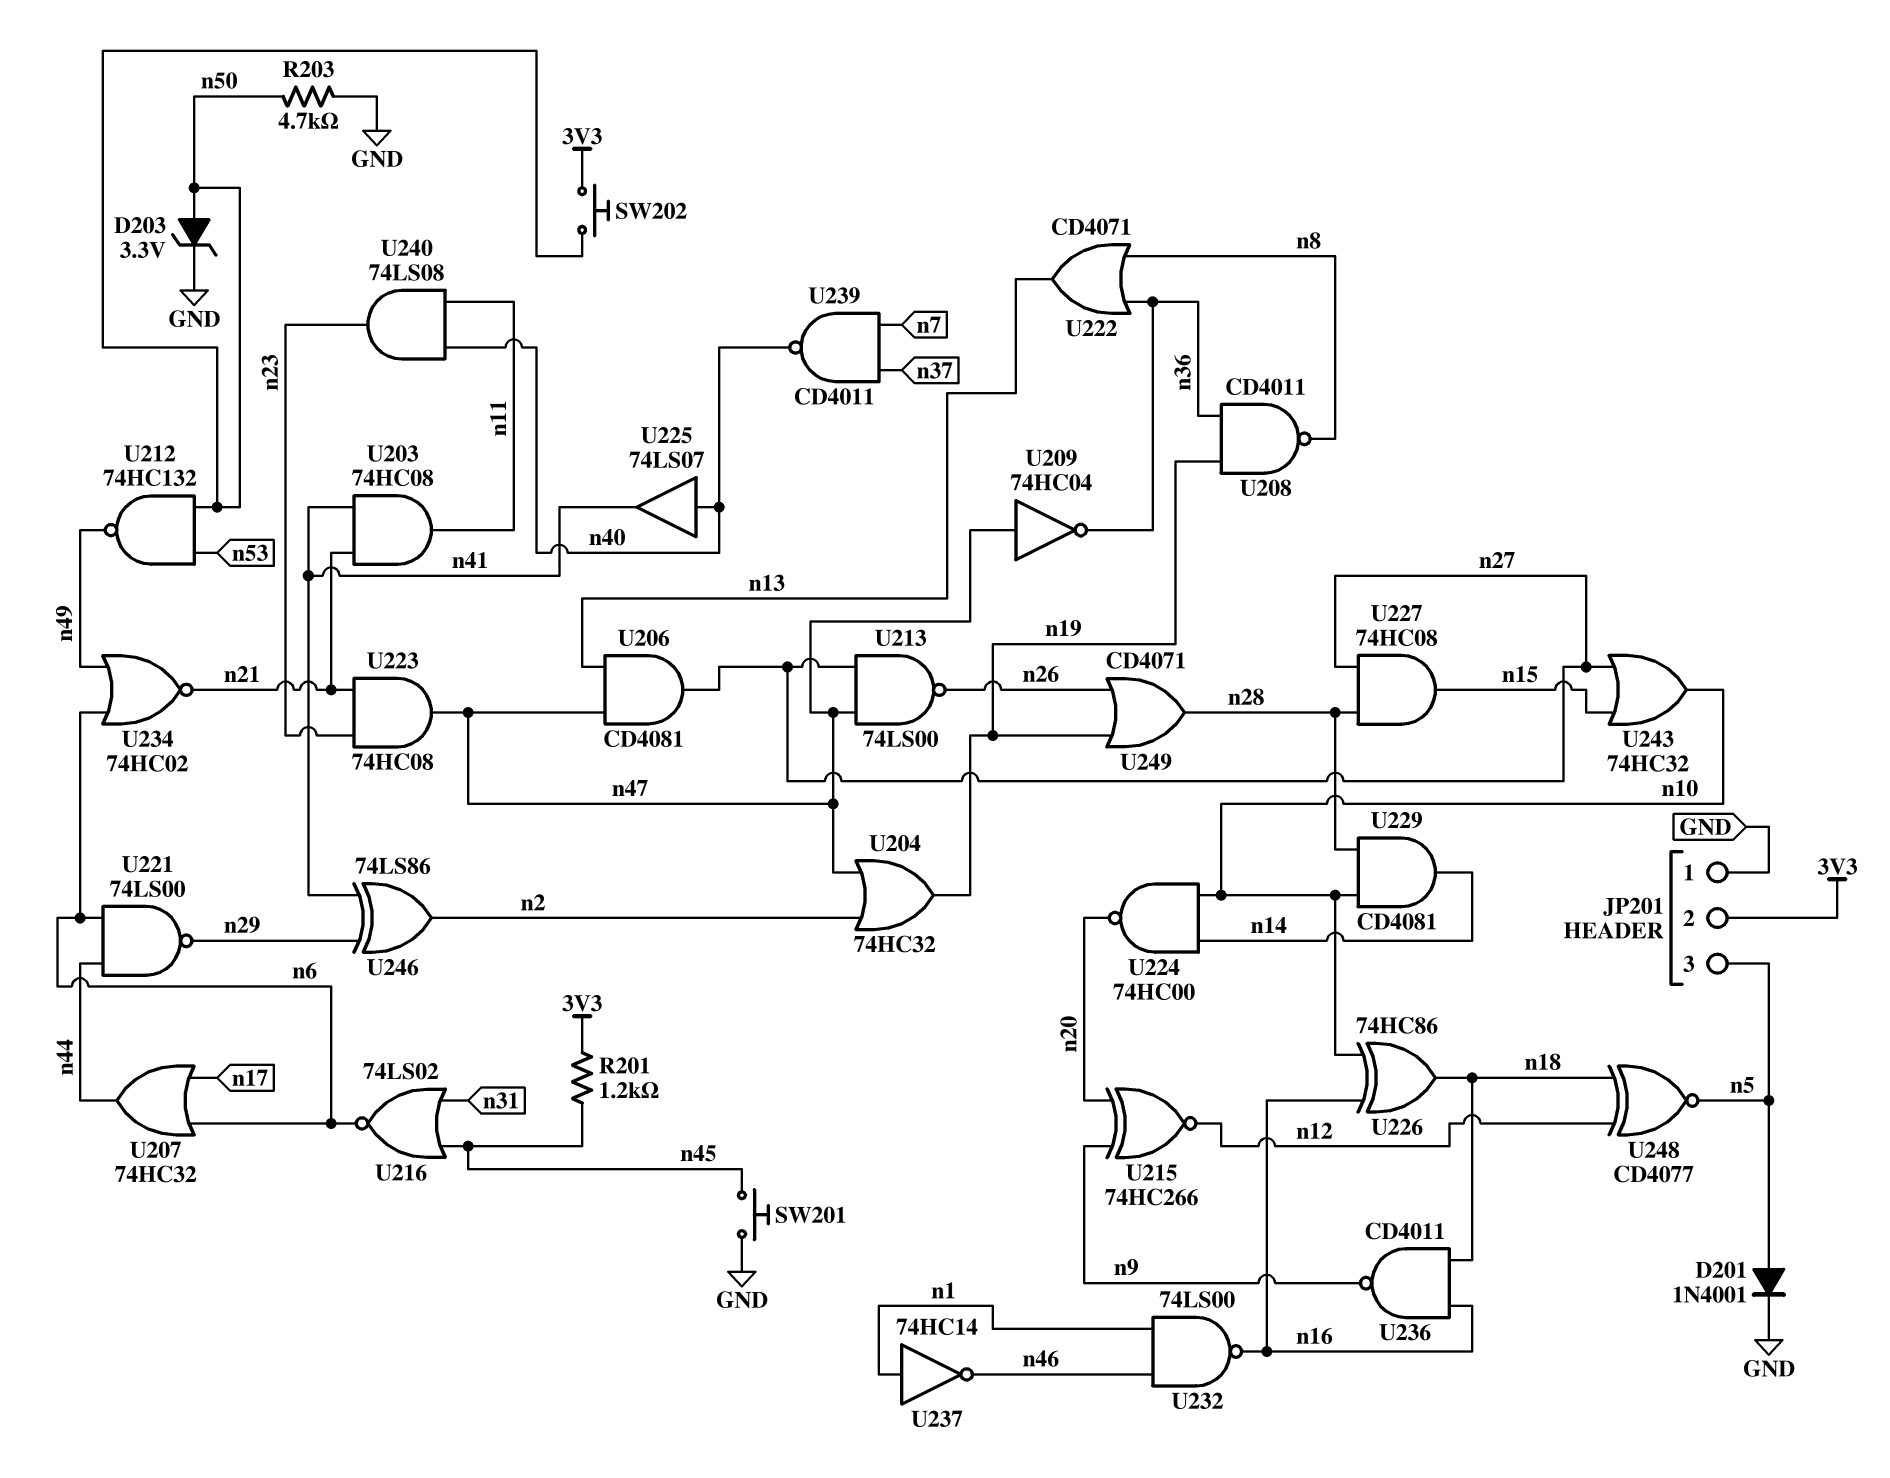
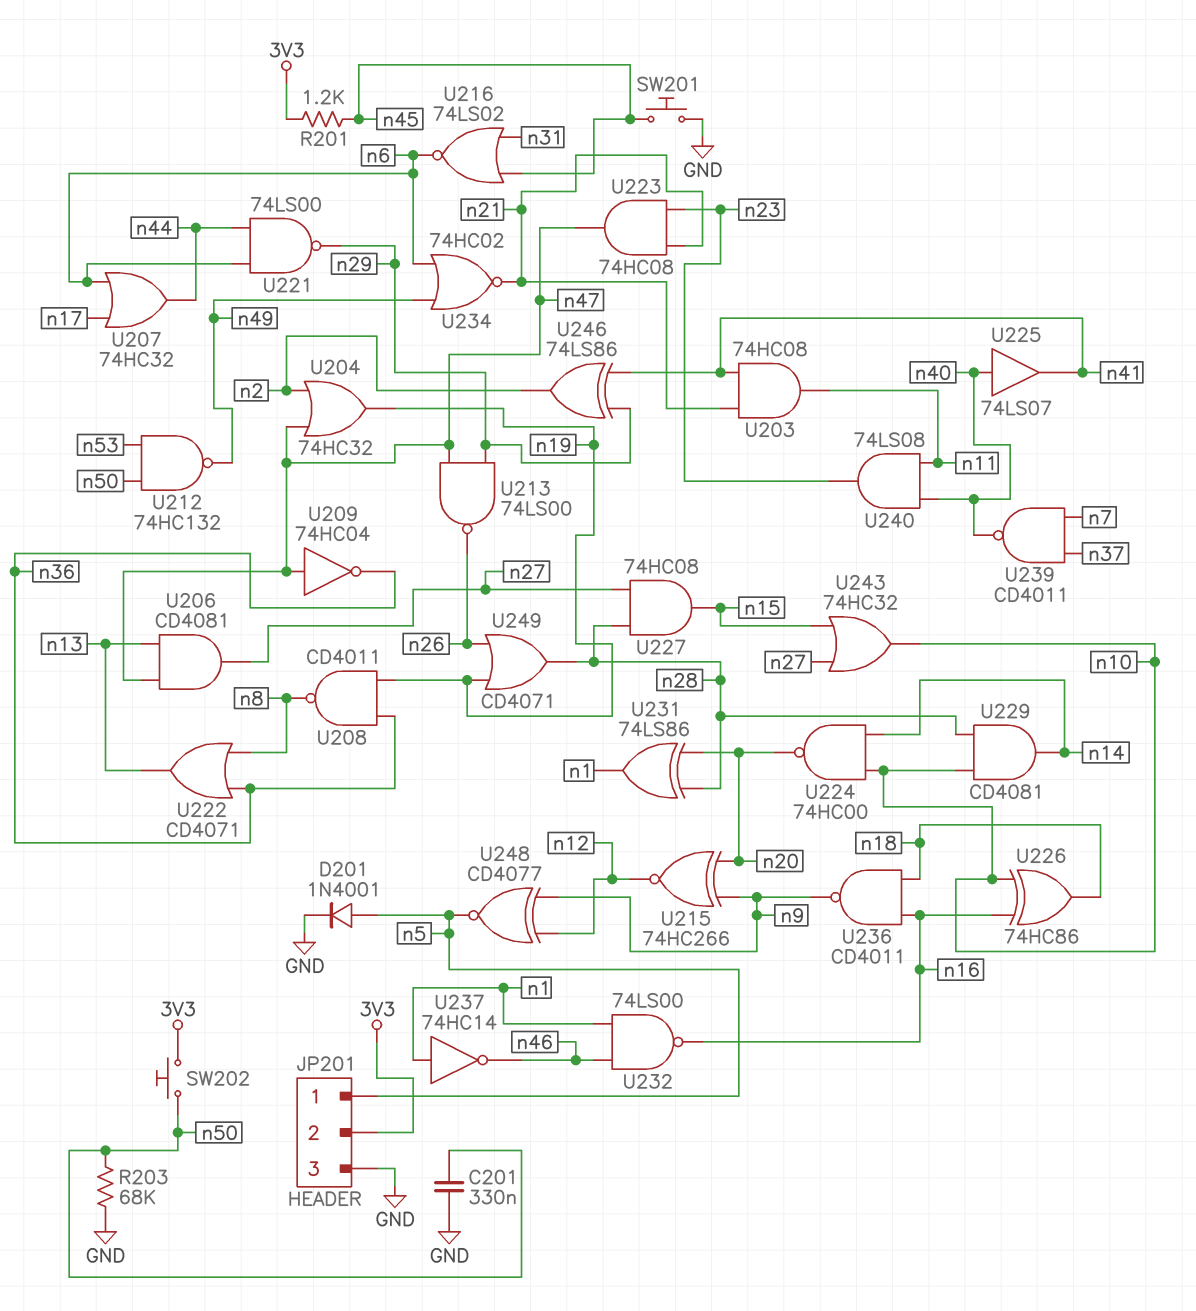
C201: none -> 330nF (GND, n50)
D203: zener 3.3V (A n50, K GND) -> none
JP201 pin 1: GND -> n5
JP201 pin 3: n5 -> GND
R203: 4.7k (GND, n50) -> 68k (GND, n50)
U213: NAND 74LS00 (in n27, in n47, out n26) -> NAND 74LS00 (in n29, in n47, out n26)
U231: none -> XOR 74LS86 (in n20, in n28, out n1)
U248: XNOR CD4077 (in n12, in n18, out n5) -> XNOR CD4077 (in n9, in n12, out n5)

